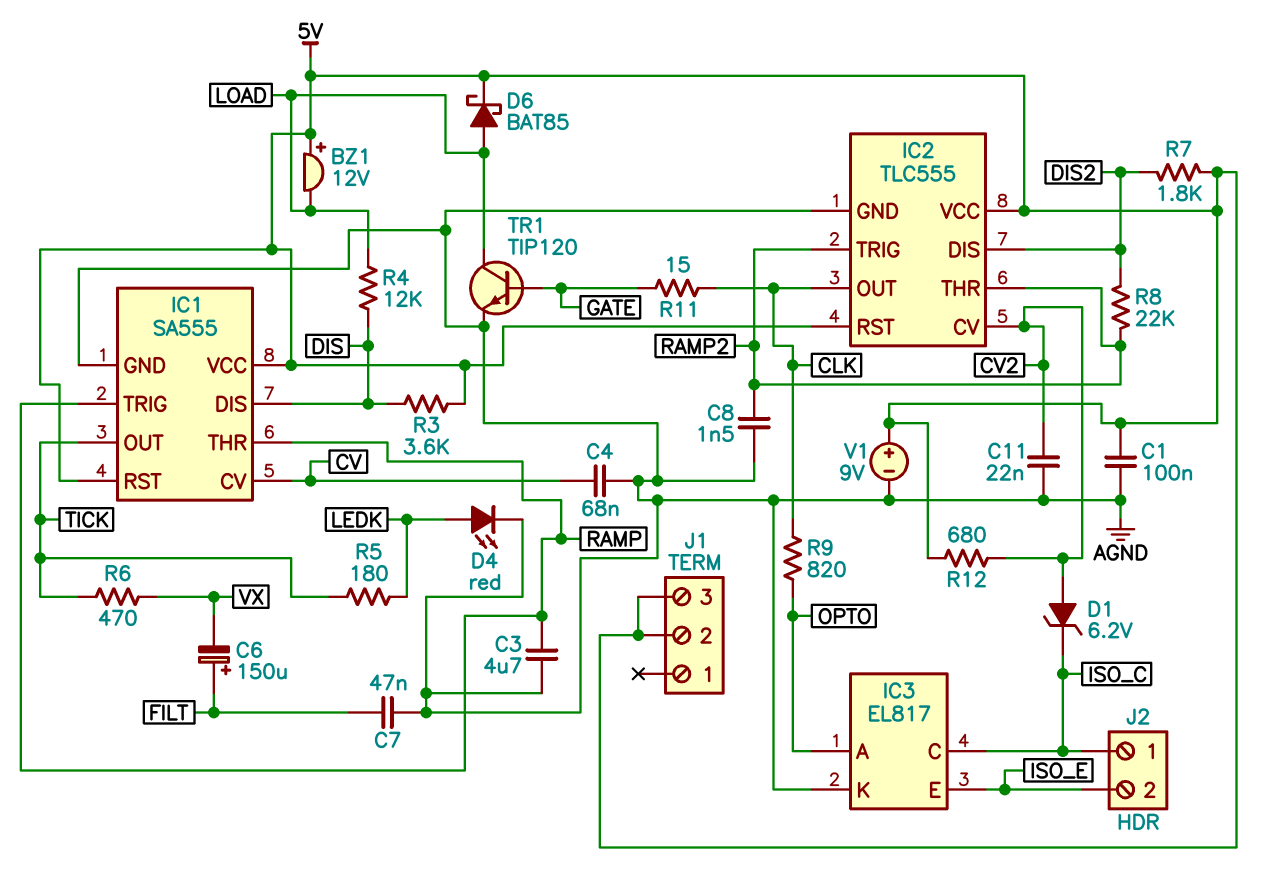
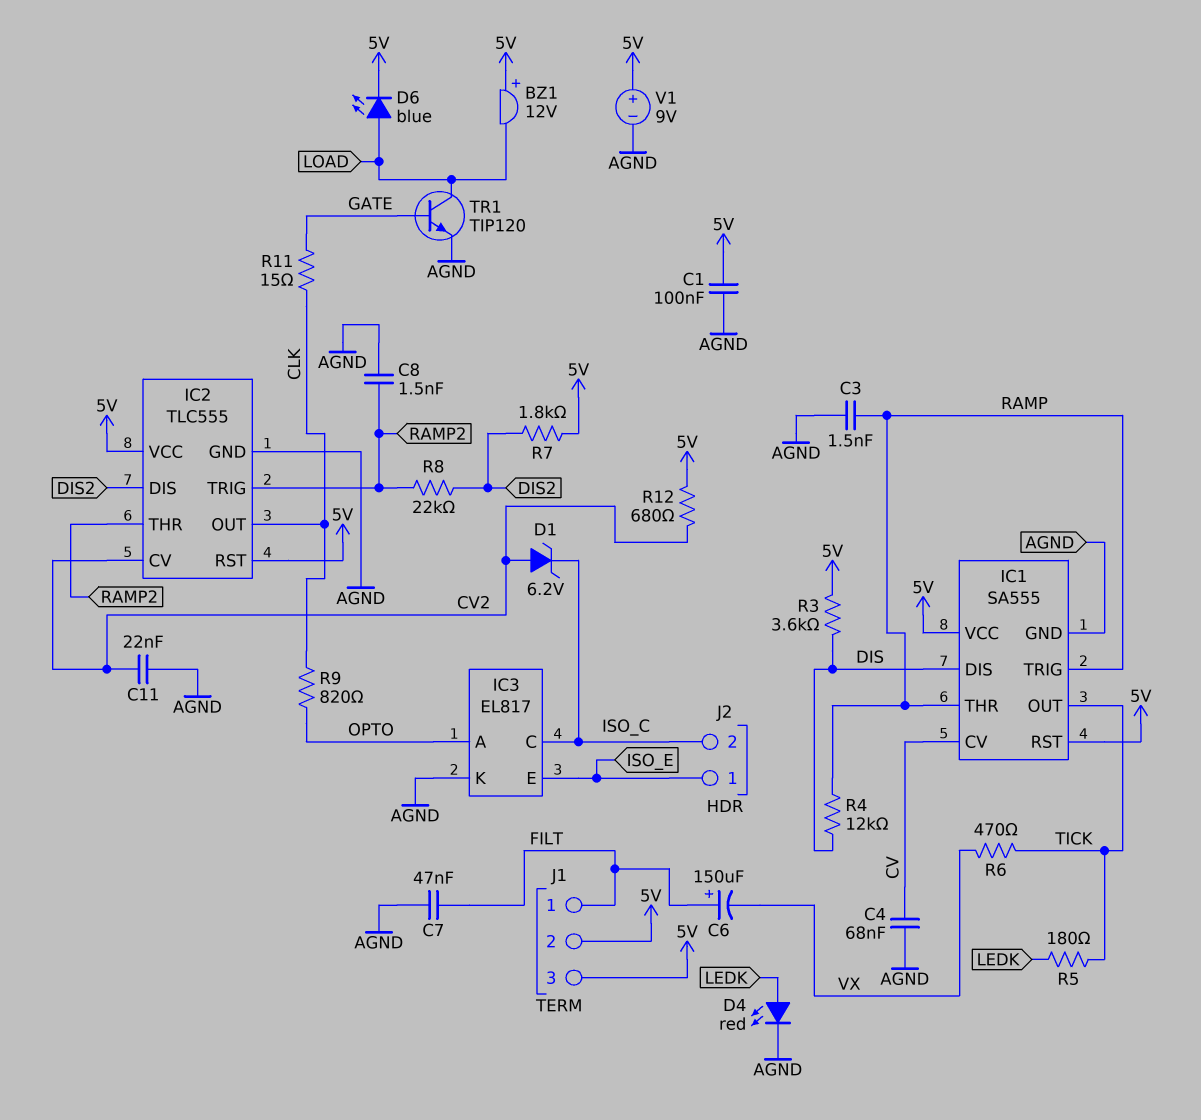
C3: 4.7uF (AGND, RAMP) -> 1.5nF (AGND, RAMP)
D6: schottky BAT85 (A LOAD, K 5V) -> LED blue (A LOAD, K 5V)
J1 pin 1: none -> FILT
J2 pin 1: ISO_C -> ISO_E
J2 pin 2: ISO_E -> ISO_C
R4: 12k (DIS, LOAD) -> 12k (DIS, RAMP)

